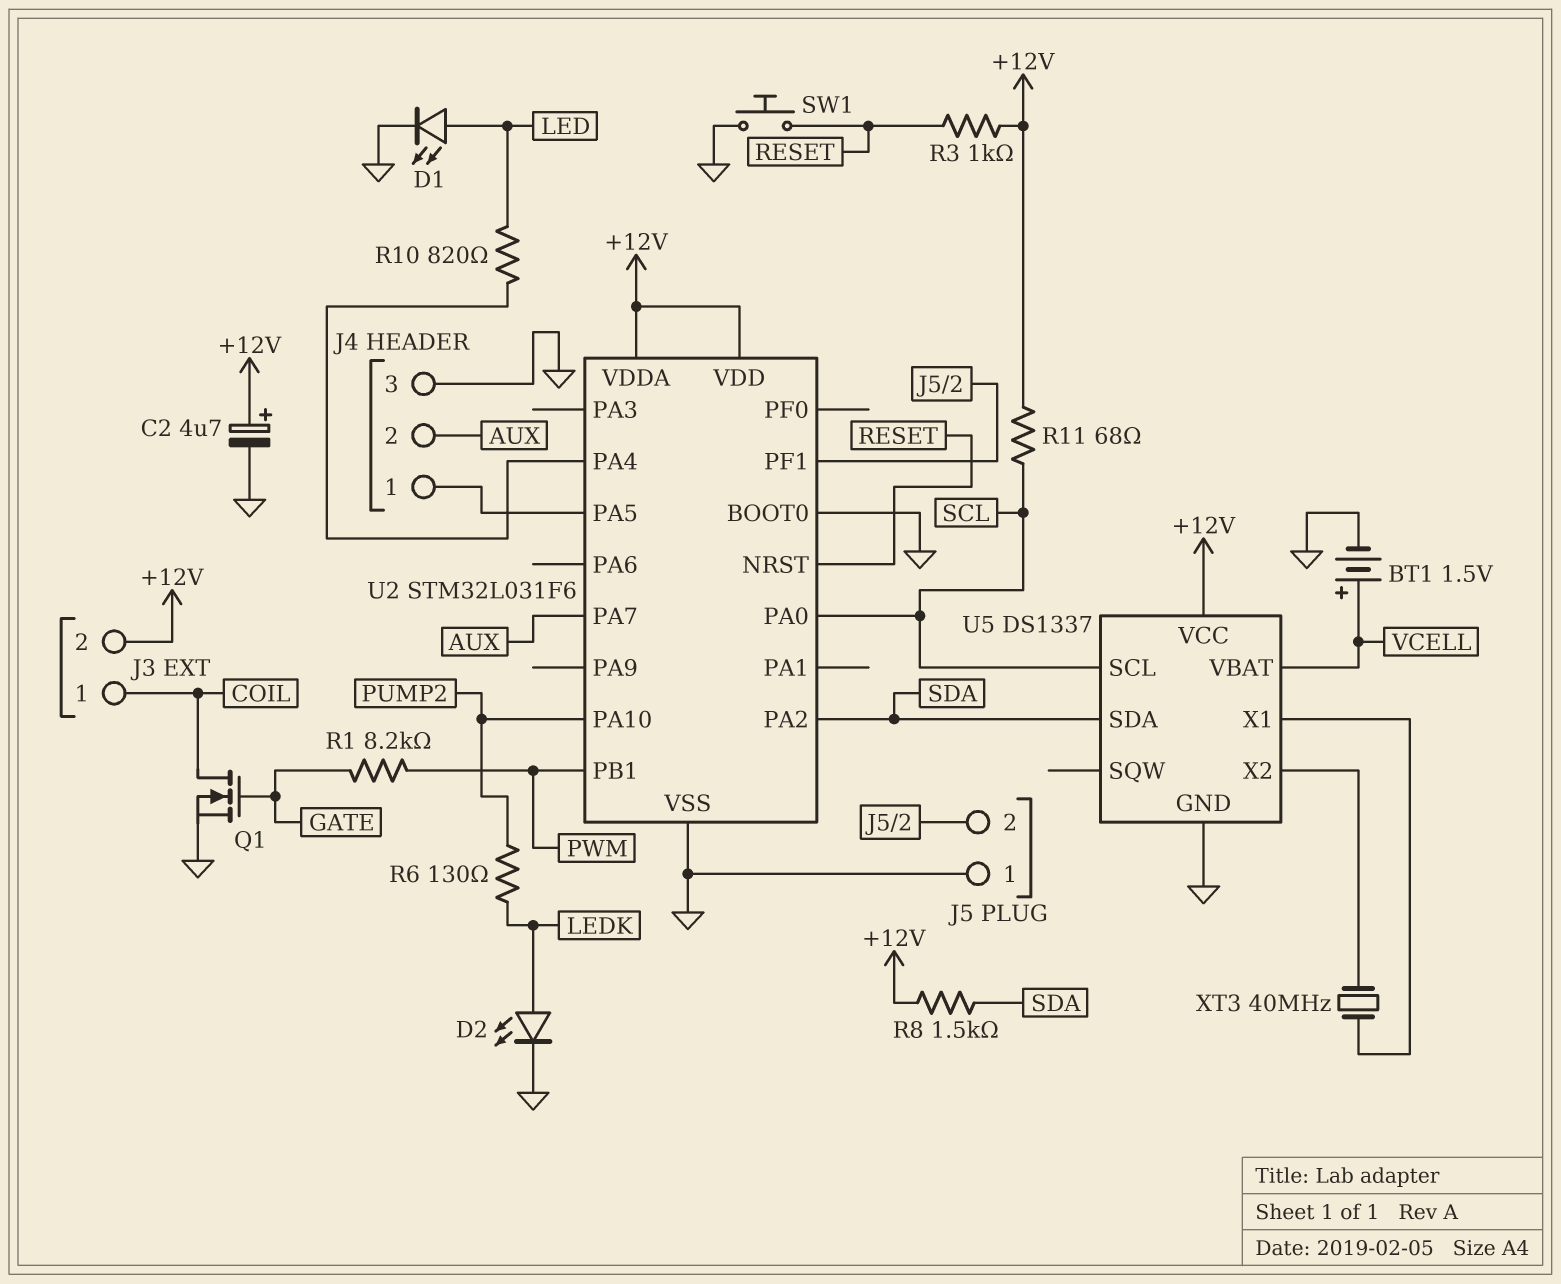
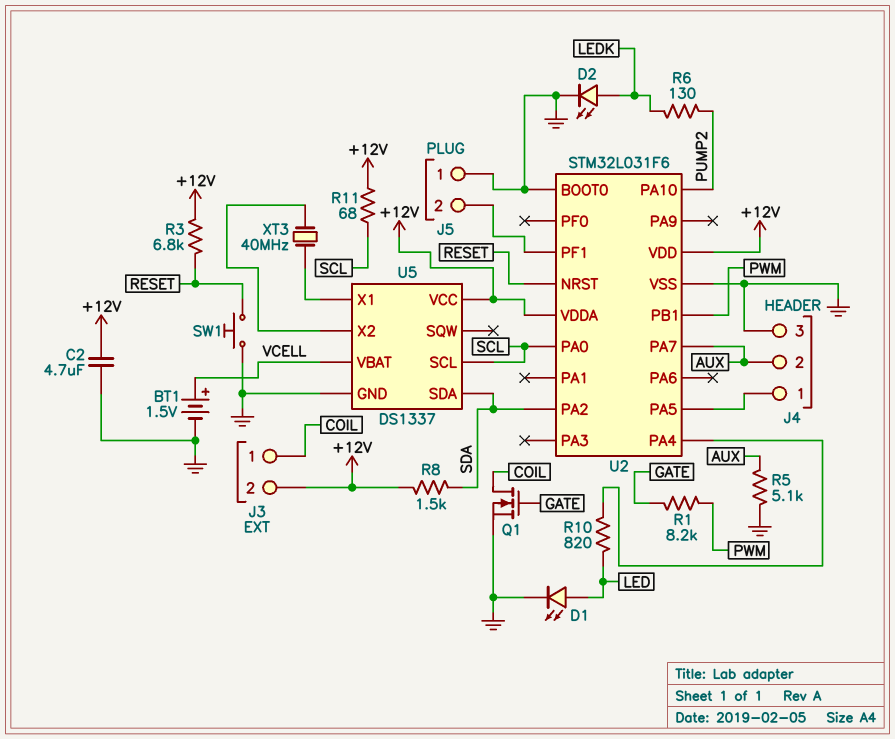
C2: 4.7uF (plus +12V, minus GND) -> 4.7uF (+12V, GND)
R3: 1k (+12V, RESET) -> 6.8k (+12V, RESET)
R5: none -> 5.1k (AUX, GND)

